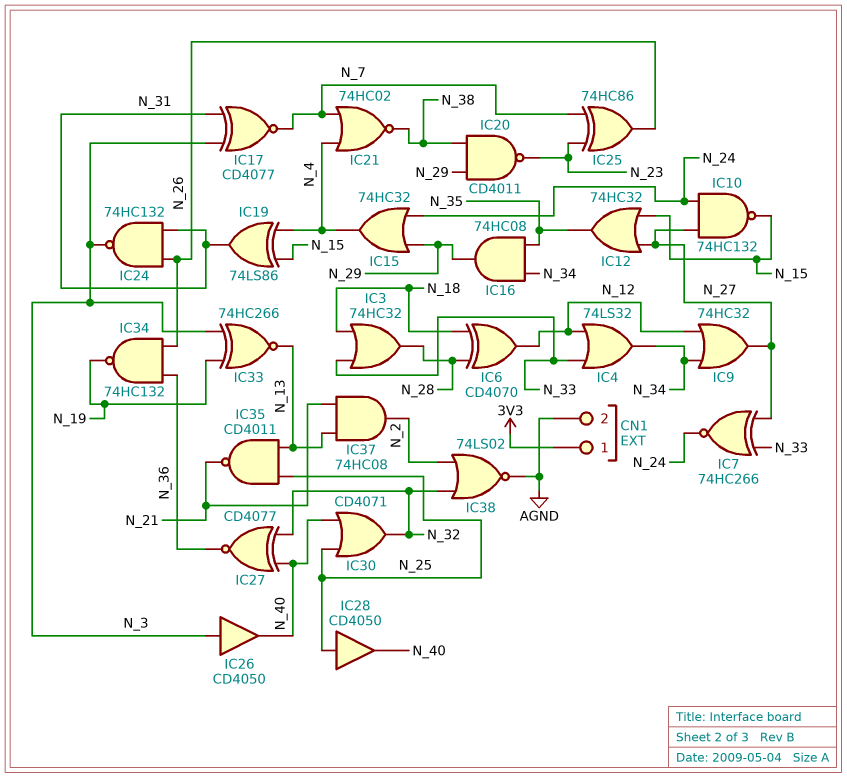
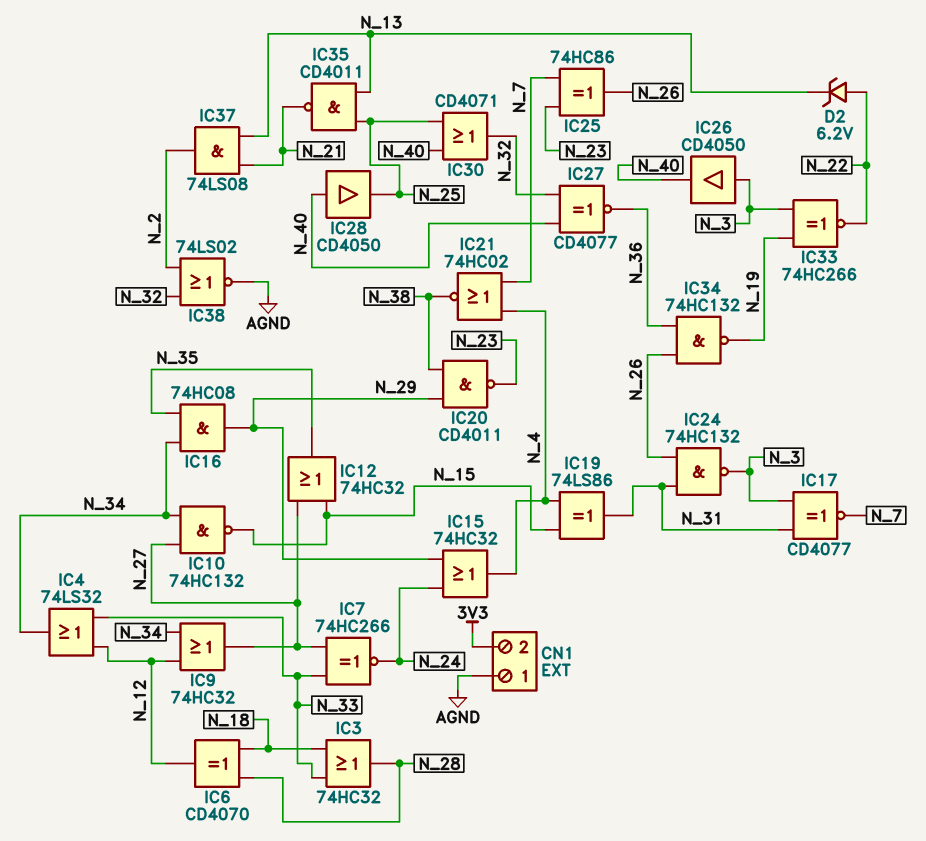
CN1 pin 1: 3V3 -> AGND
CN1 pin 2: AGND -> 3V3
D2: none -> zener 6.2V (A N_22, K N_13)
IC10: NAND 74HC132 (in N_24, in N_27, out N_15) -> NAND 74HC132 (in N_27, in N_34, out N_15)
IC28: buffer CD4050 (in N_25, out N_40) -> buffer CD4050 (in N_40, out N_25)
IC33: XNOR 74HC266 (in N_3, in N_19, out N_13) -> XNOR 74HC266 (in N_3, in N_19, out N_22)
IC37: AND 74HC08 (in N_13, in N_21, out N_2) -> AND 74LS08 (in N_13, in N_21, out N_2)

